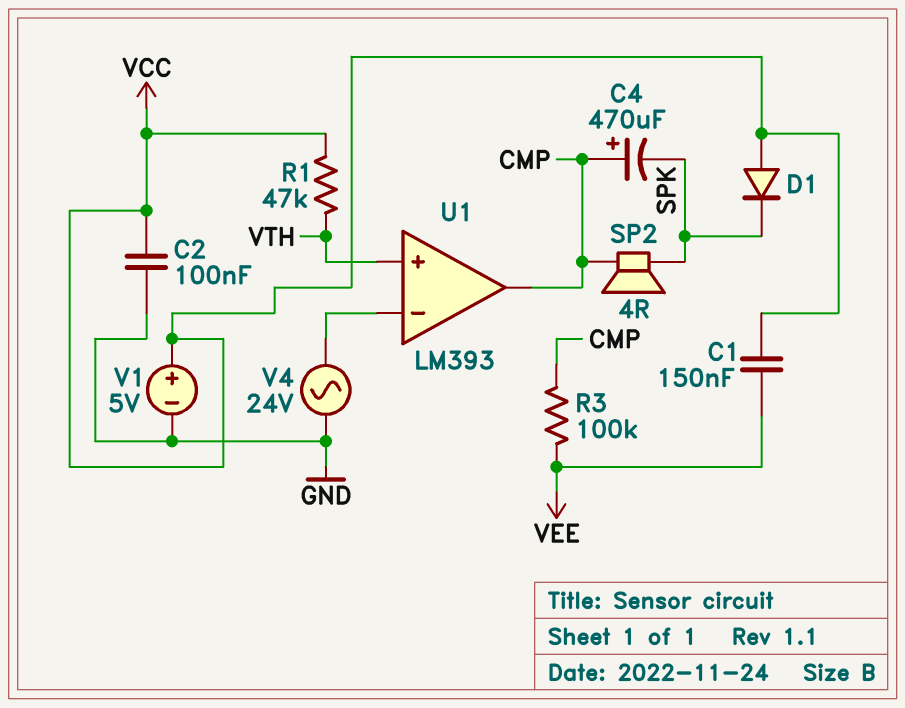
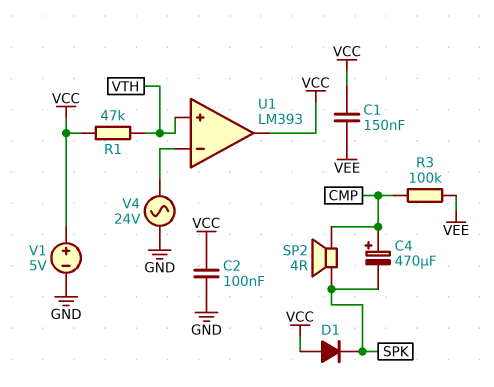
U1 pin out: CMP -> VCC

